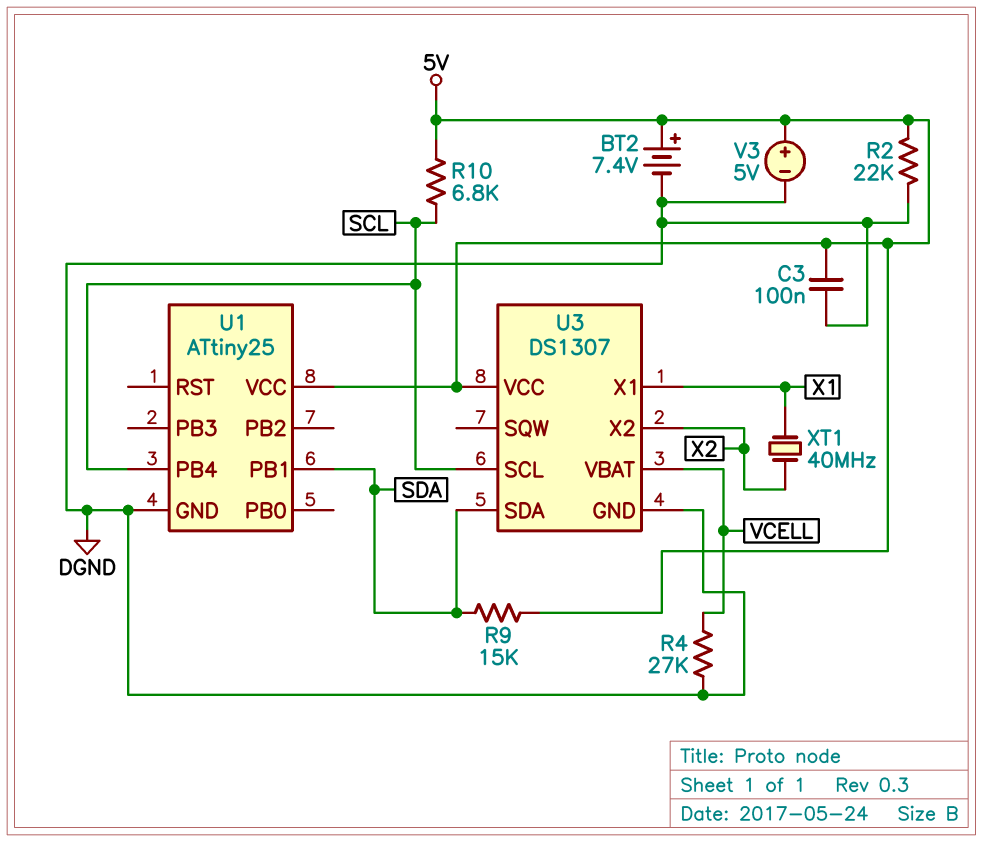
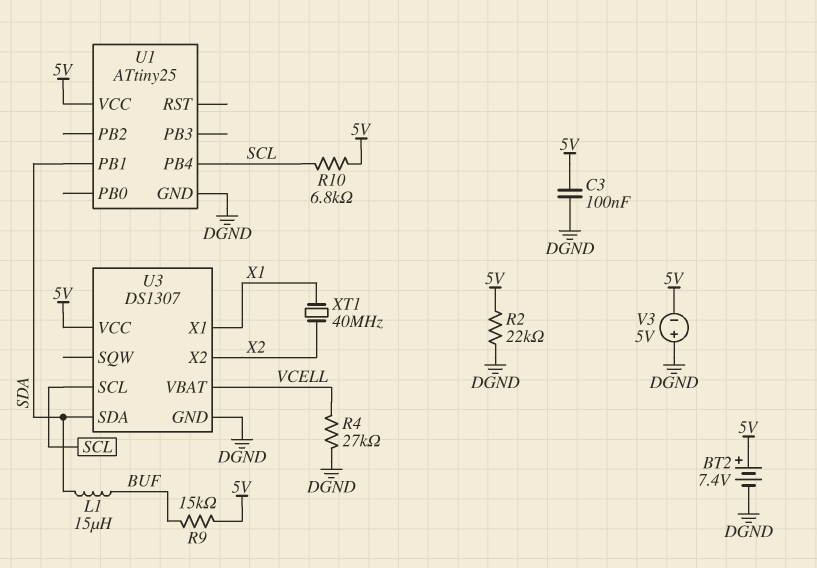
L1: none -> 15uH (BUF, SDA)
R9: 15k (5V, SDA) -> 15k (5V, BUF)
V3: 5V (plus 5V, minus DGND) -> 5V (plus DGND, minus 5V)

